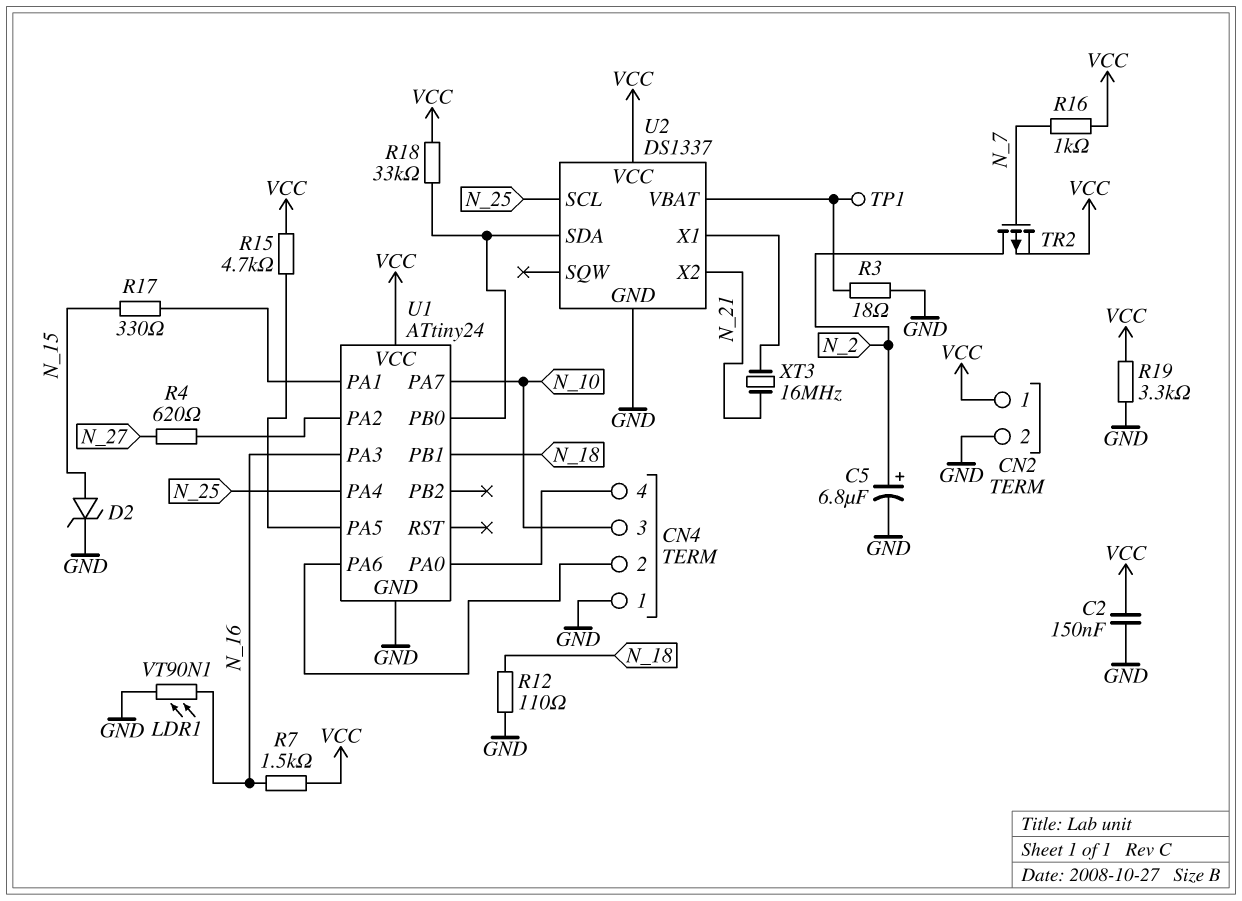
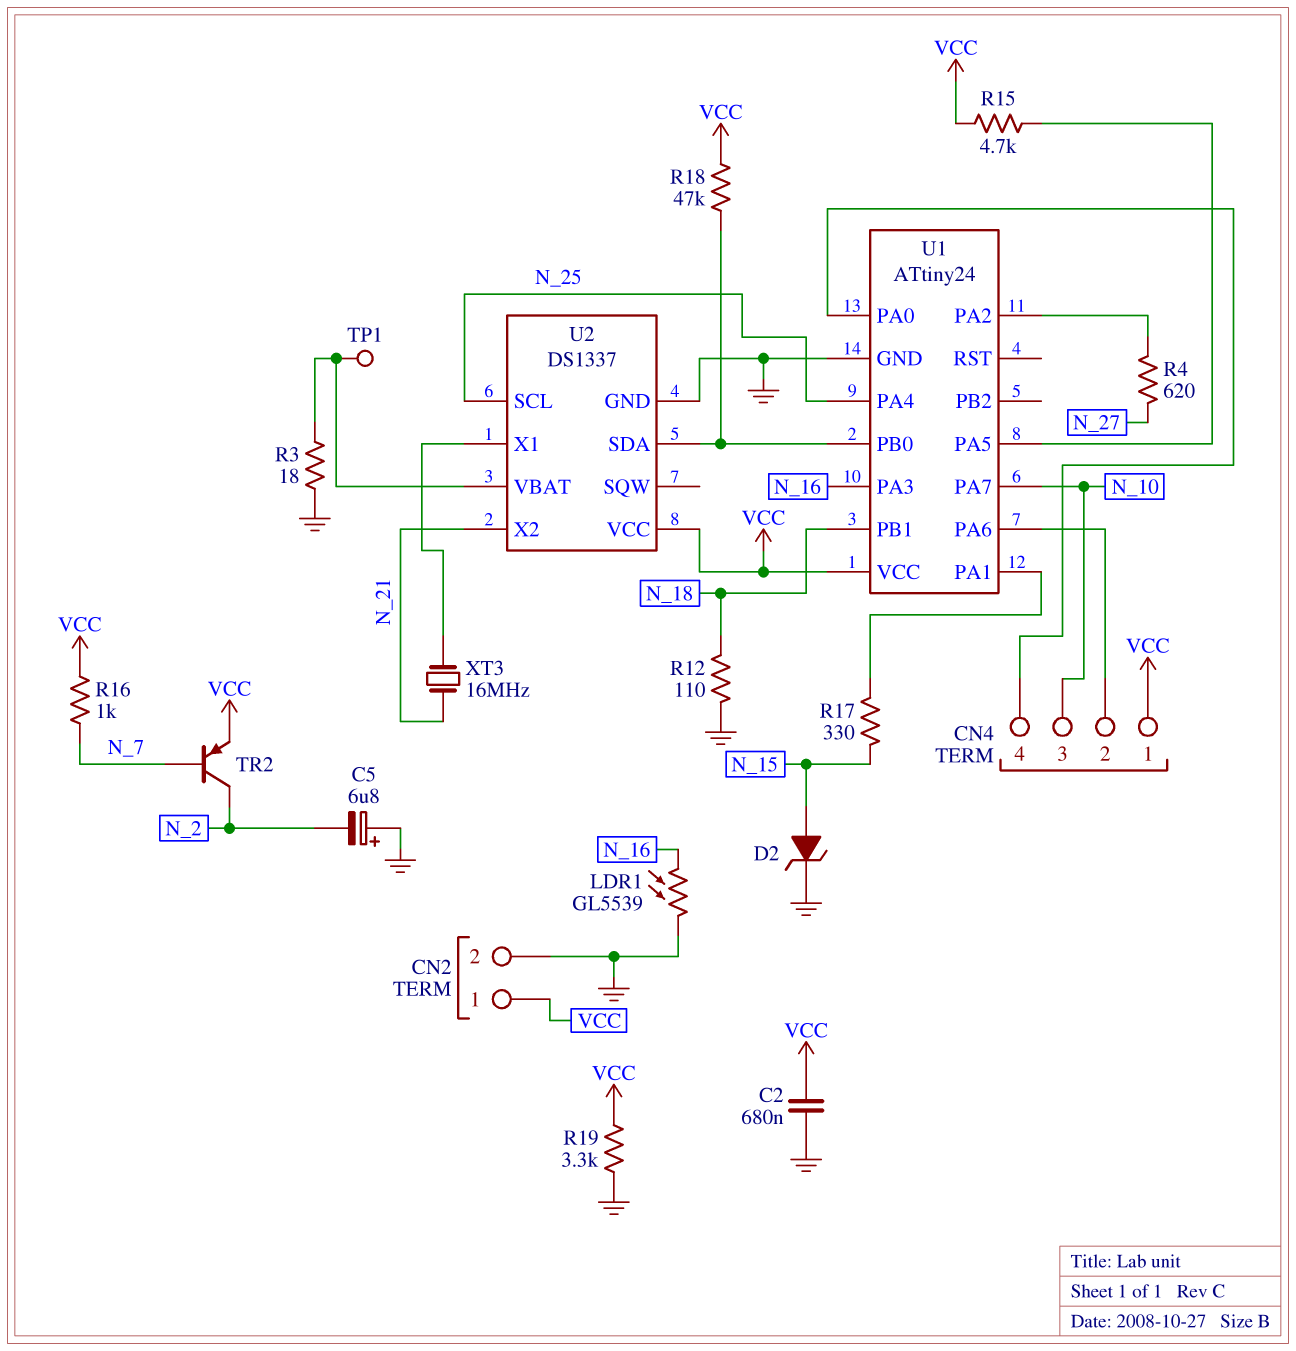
C2: 150nF (GND, VCC) -> 680nF (GND, VCC)
C5: 6.8uF (plus N_2, minus GND) -> 6.8uF (plus GND, minus N_2)
CN4 pin 1: GND -> VCC
LDR1: VT90N1 (GND, N_16) -> GL5539 (GND, N_16)
R7: 1.5k (N_16, VCC) -> none
R18: 33k (U1/PB0, VCC) -> 47k (U1/PB0, VCC)
TR2: PMOS (G N_7, D N_2, S VCC) -> PNP (B N_7, C N_2, E VCC)

